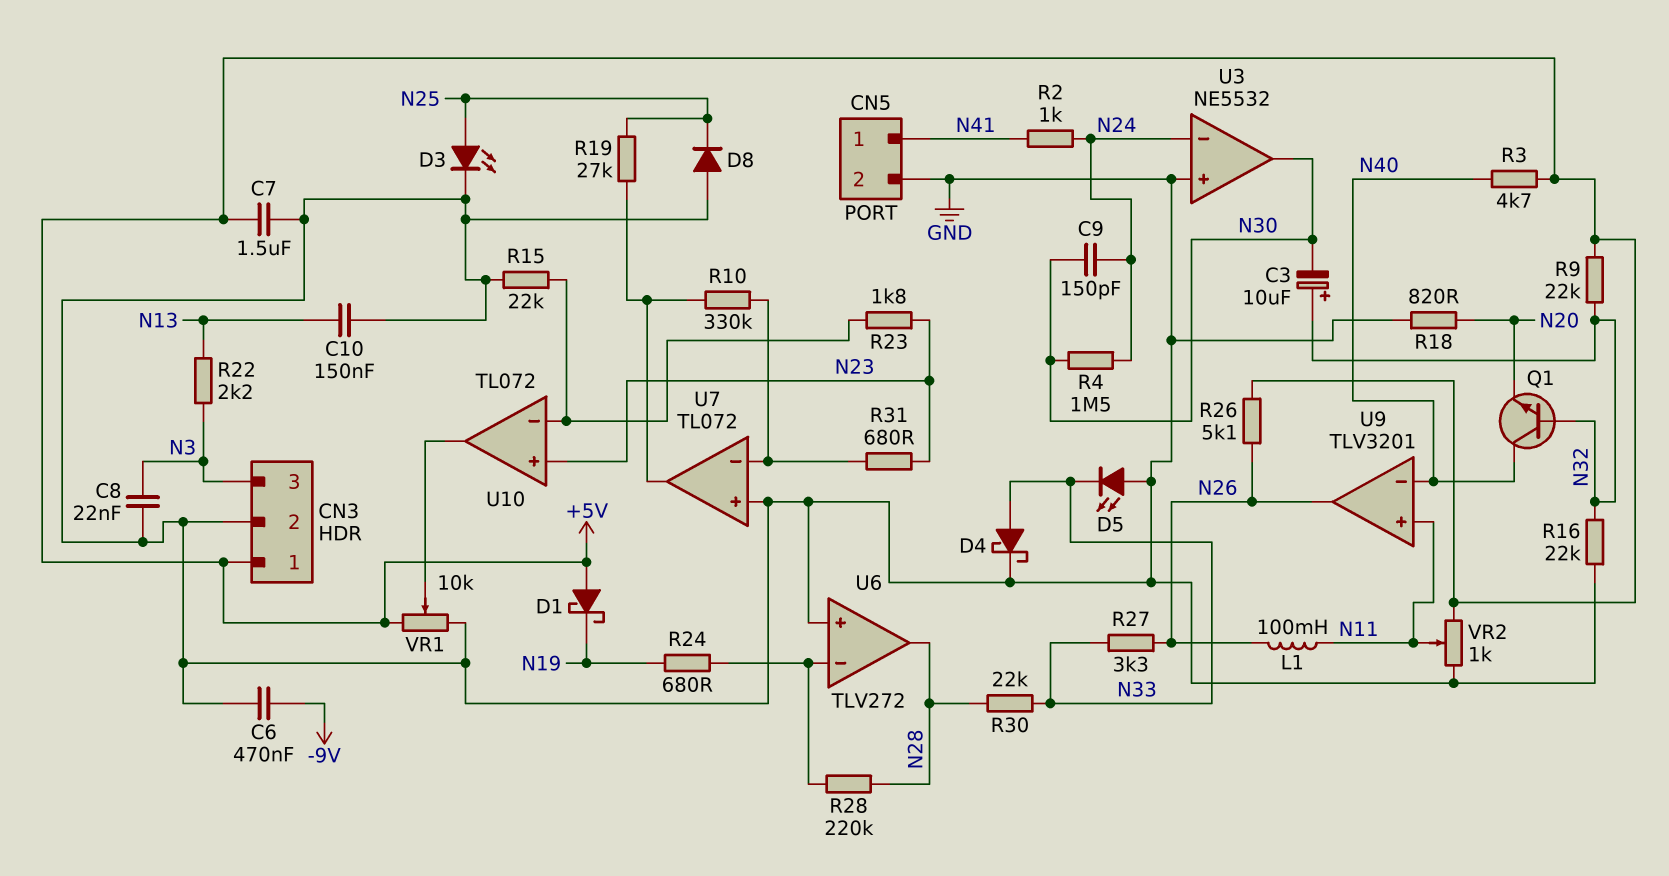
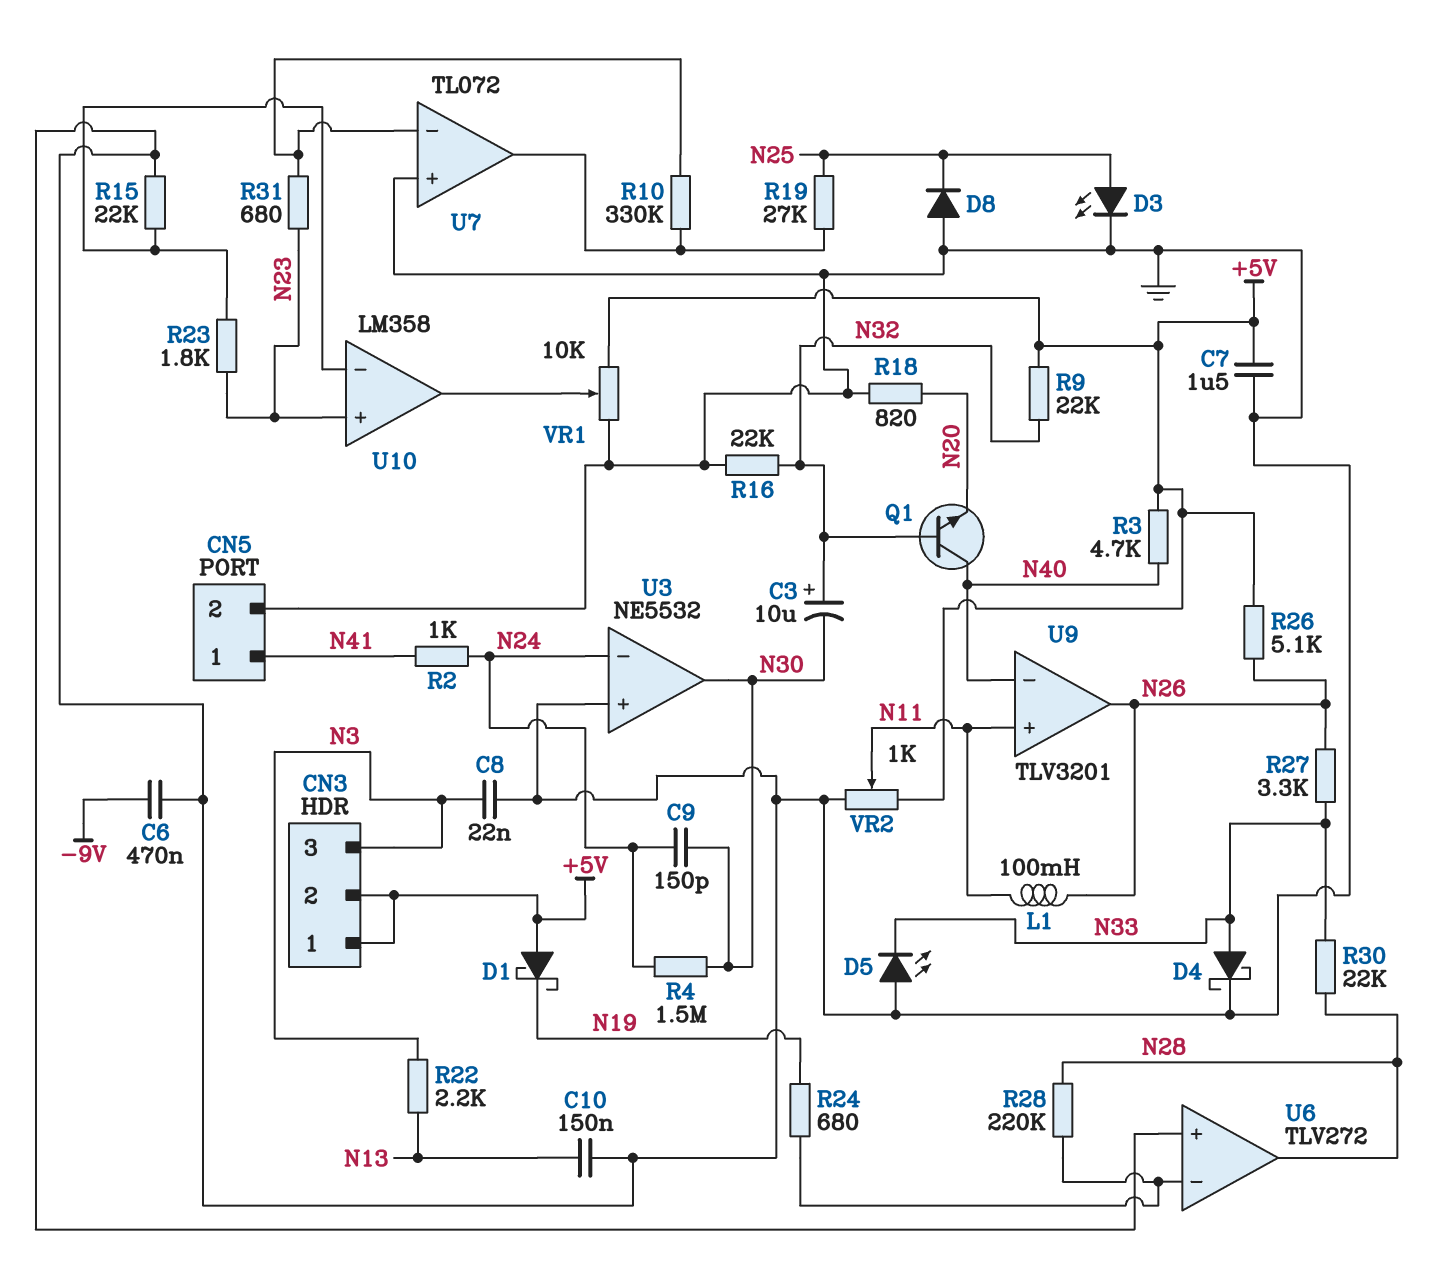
CN3 pin 2: GND -> +5V
U10: TL072 -> LM358

